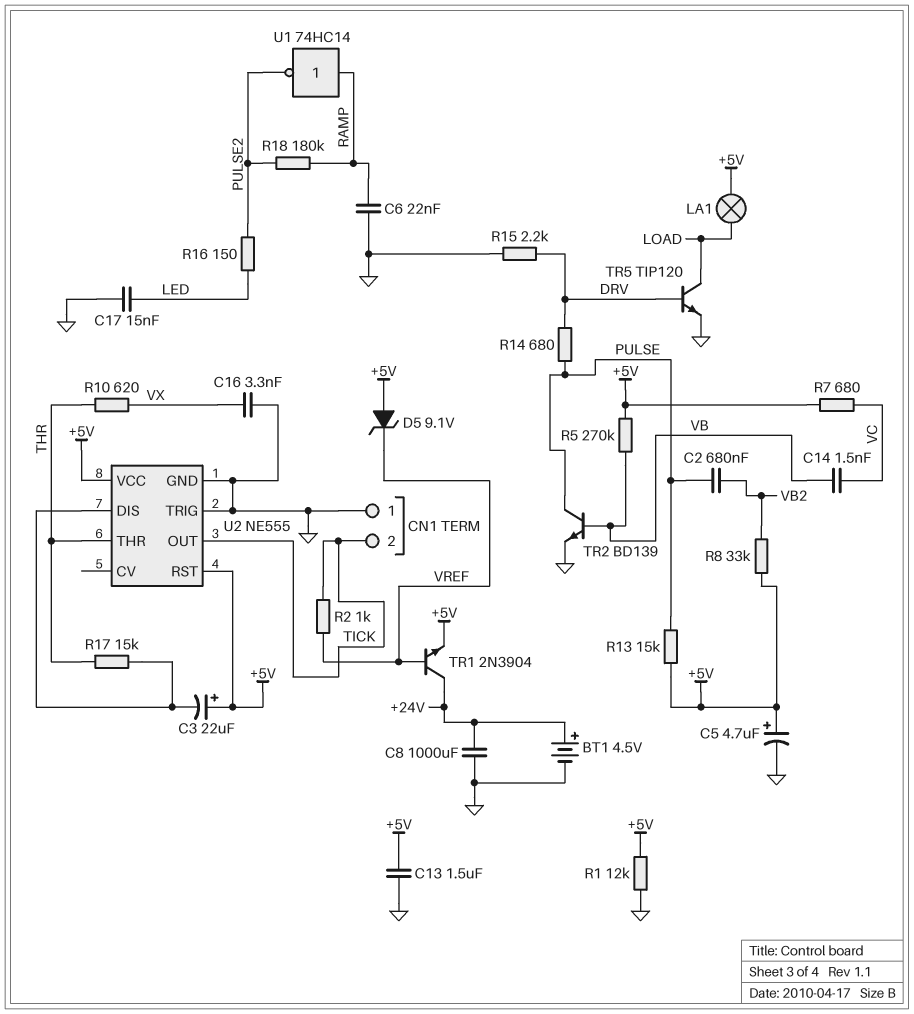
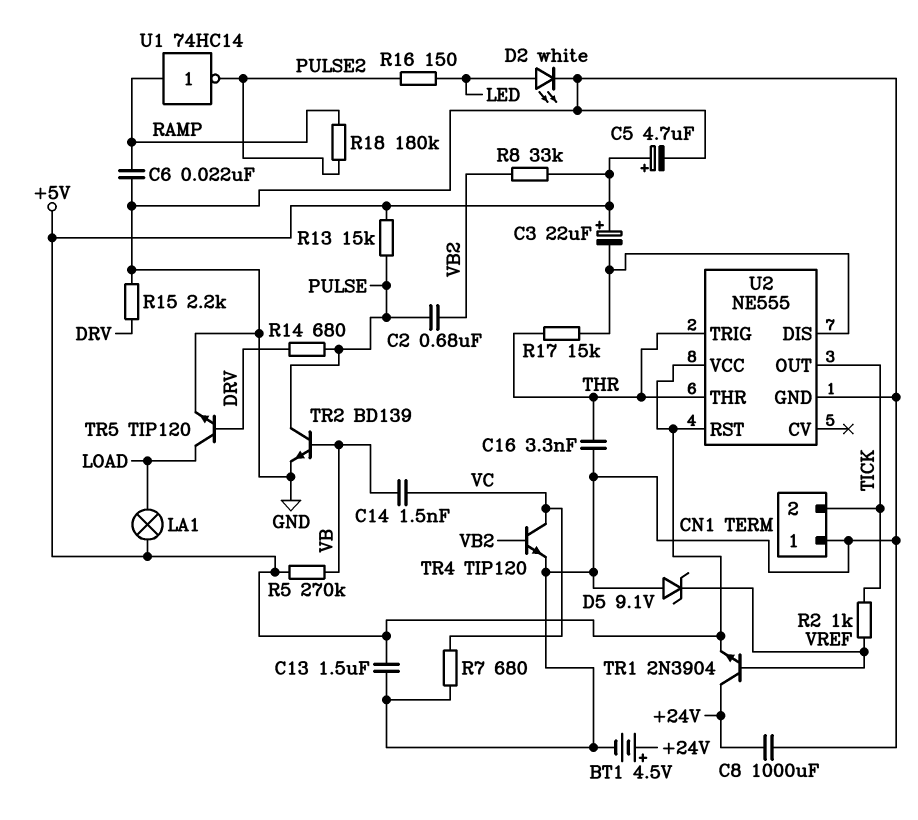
C16: 3.3nF (GND, VX) -> 3.3nF (GND, THR)
C17: 15nF (GND, LED) -> none
D2: none -> LED white (A LED, K GND)
D5: zener 9.1V (A +5V, K VREF) -> zener 9.1V (A GND, K VREF)
R1: 12k (+5V, GND) -> none
R7: 680 (+5V, VC) -> 680 (GND, VC)
R10: 620 (THR, VX) -> none
TR4: none -> NPN TIP120 (B VB2, C VC, E GND)
U2 pin TRIG: GND -> THR

